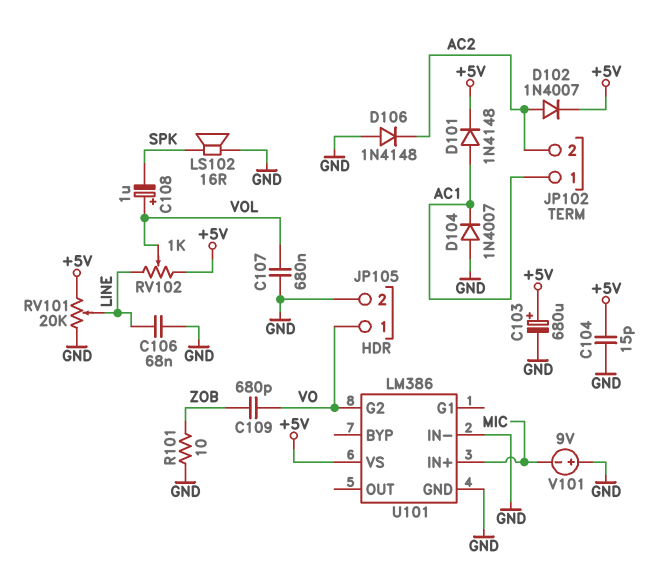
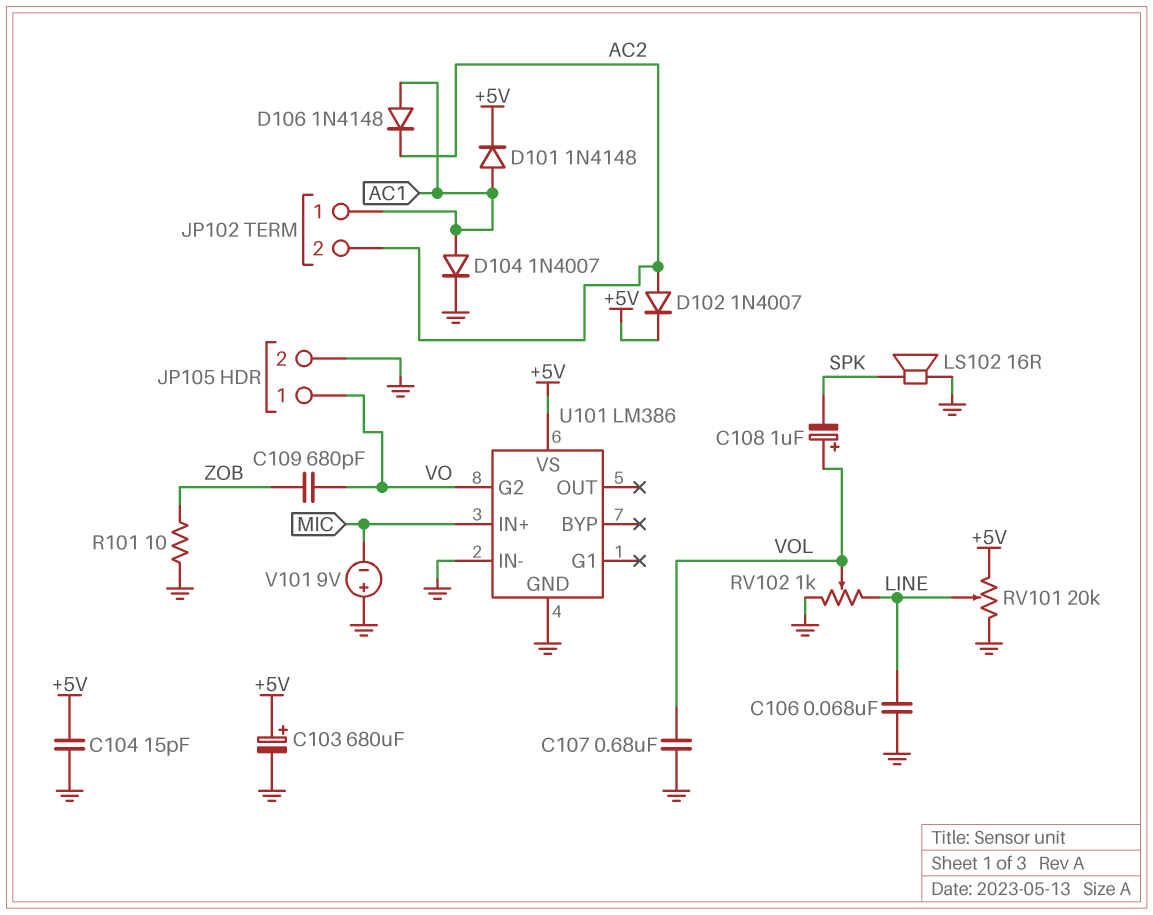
D104: diode 1N4007 (A GND, K AC1) -> diode 1N4007 (A AC1, K GND)
D106: diode 1N4148 (A GND, K AC2) -> diode 1N4148 (A AC1, K AC2)
RV102: 1k (+5V, LINE, wiper VOL) -> 1k (GND, LINE, wiper VOL)

